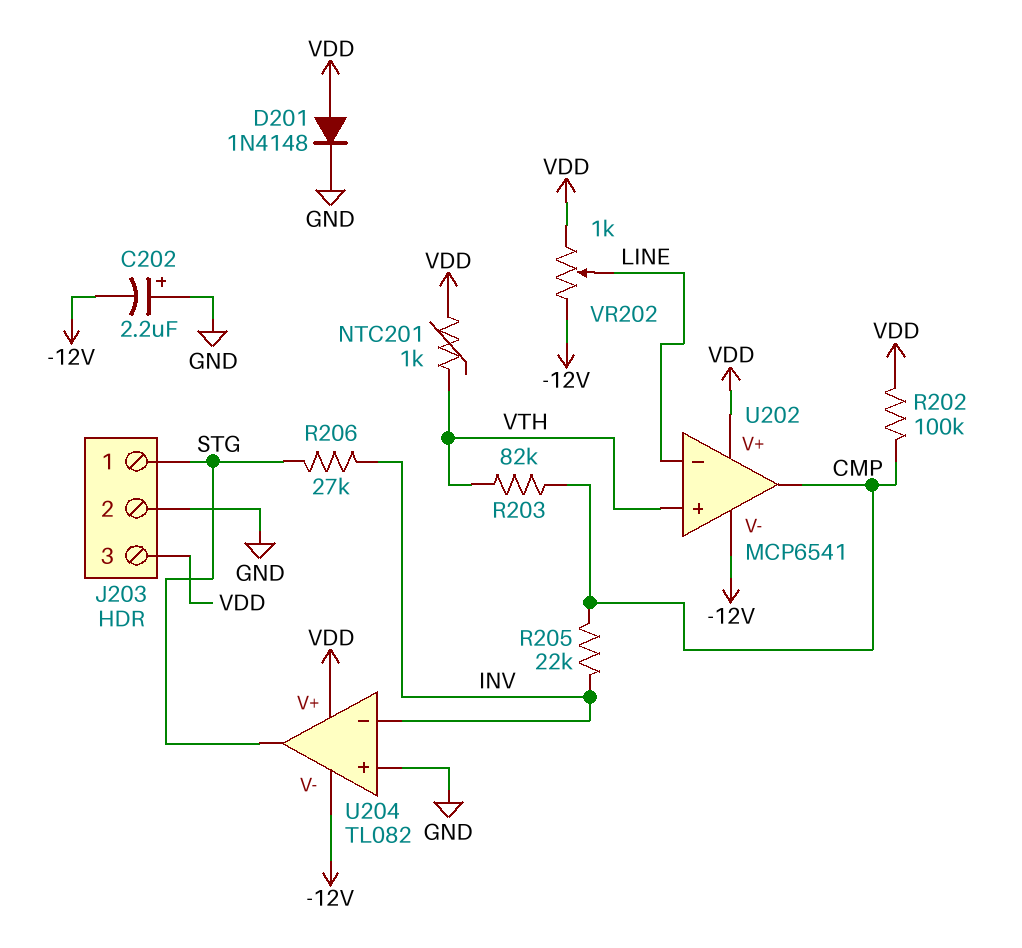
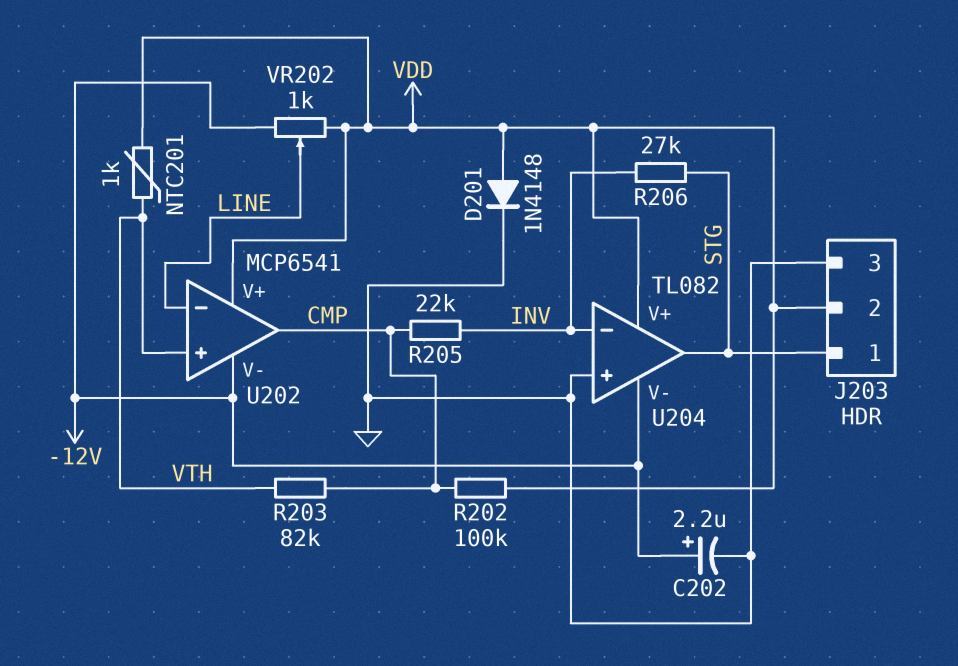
C202: 2.2uF (plus GND, minus -12V) -> 2.2uF (plus -12V, minus GND)
J203 pin 2: GND -> VDD
J203 pin 3: VDD -> GND

